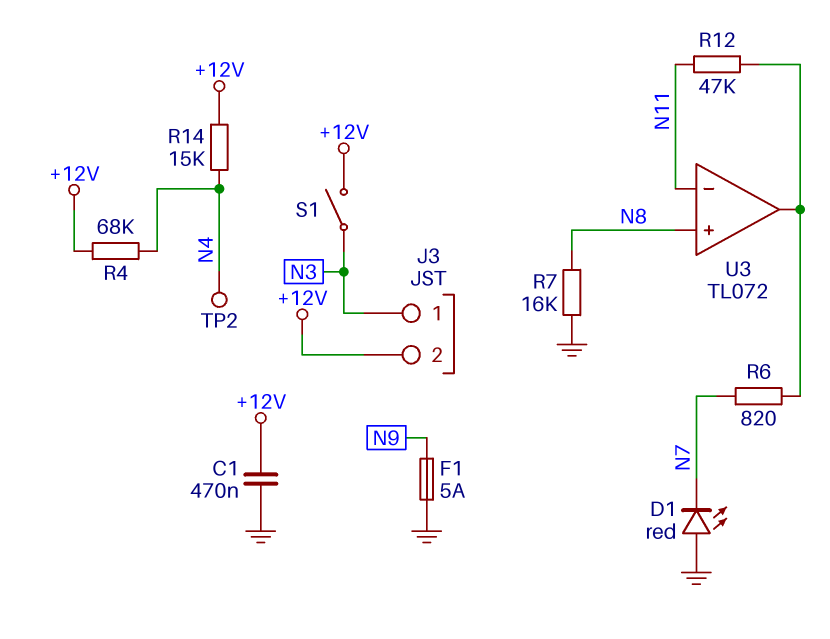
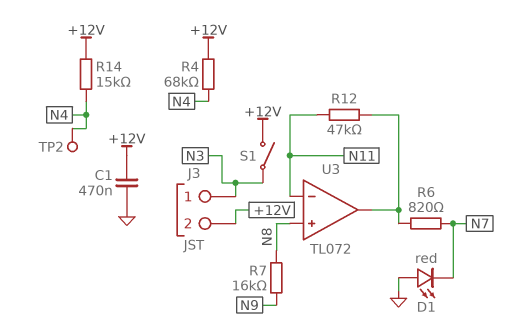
F1: 5A (GND, N9) -> none
R7: 16k (GND, N8) -> 16k (N8, N9)

